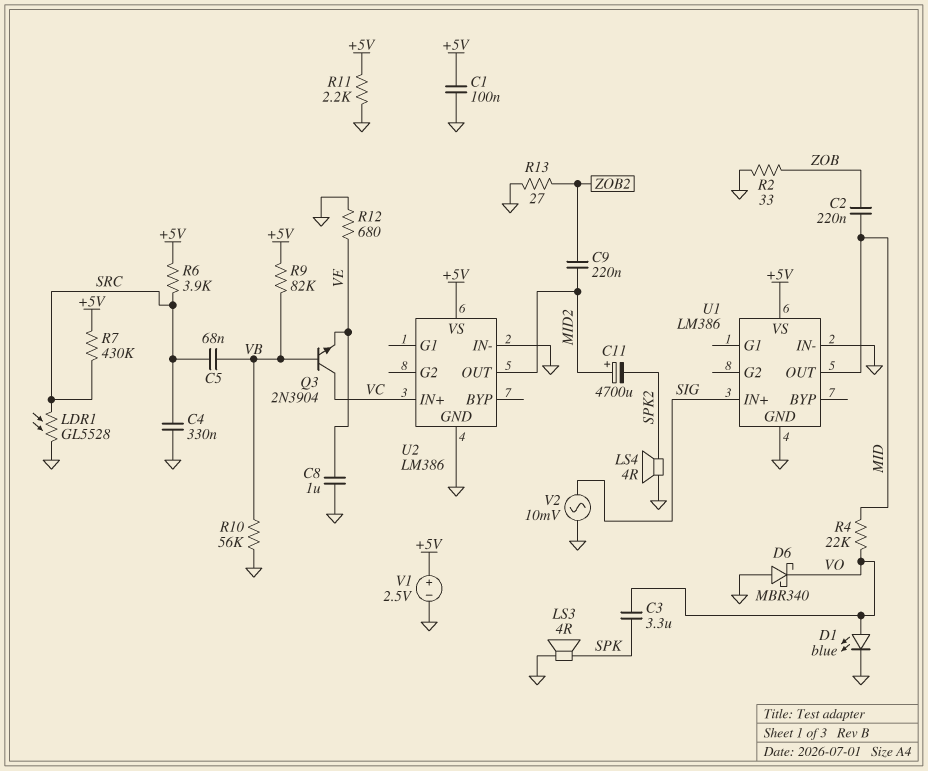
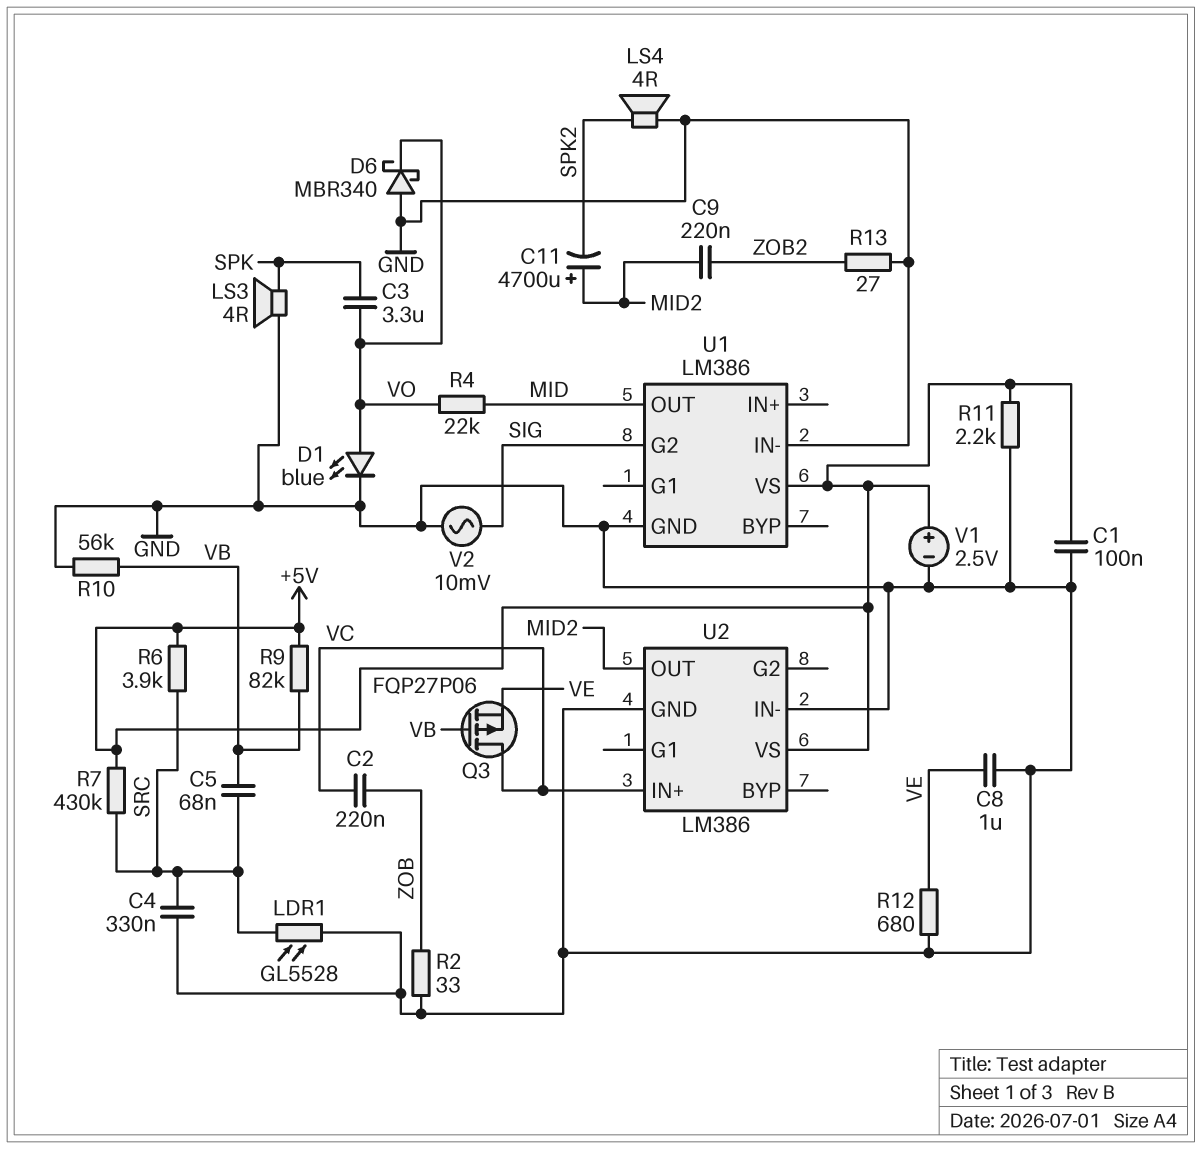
C2: 220nF (MID, ZOB) -> 220nF (VC, ZOB)
Q3: NPN 2N3904 (B VB, C VC, E VE) -> PMOS FQP27P06 (G VB, D VC, S VE)
U1 pin G2: none -> SIG
U1 pin IN+: SIG -> none

